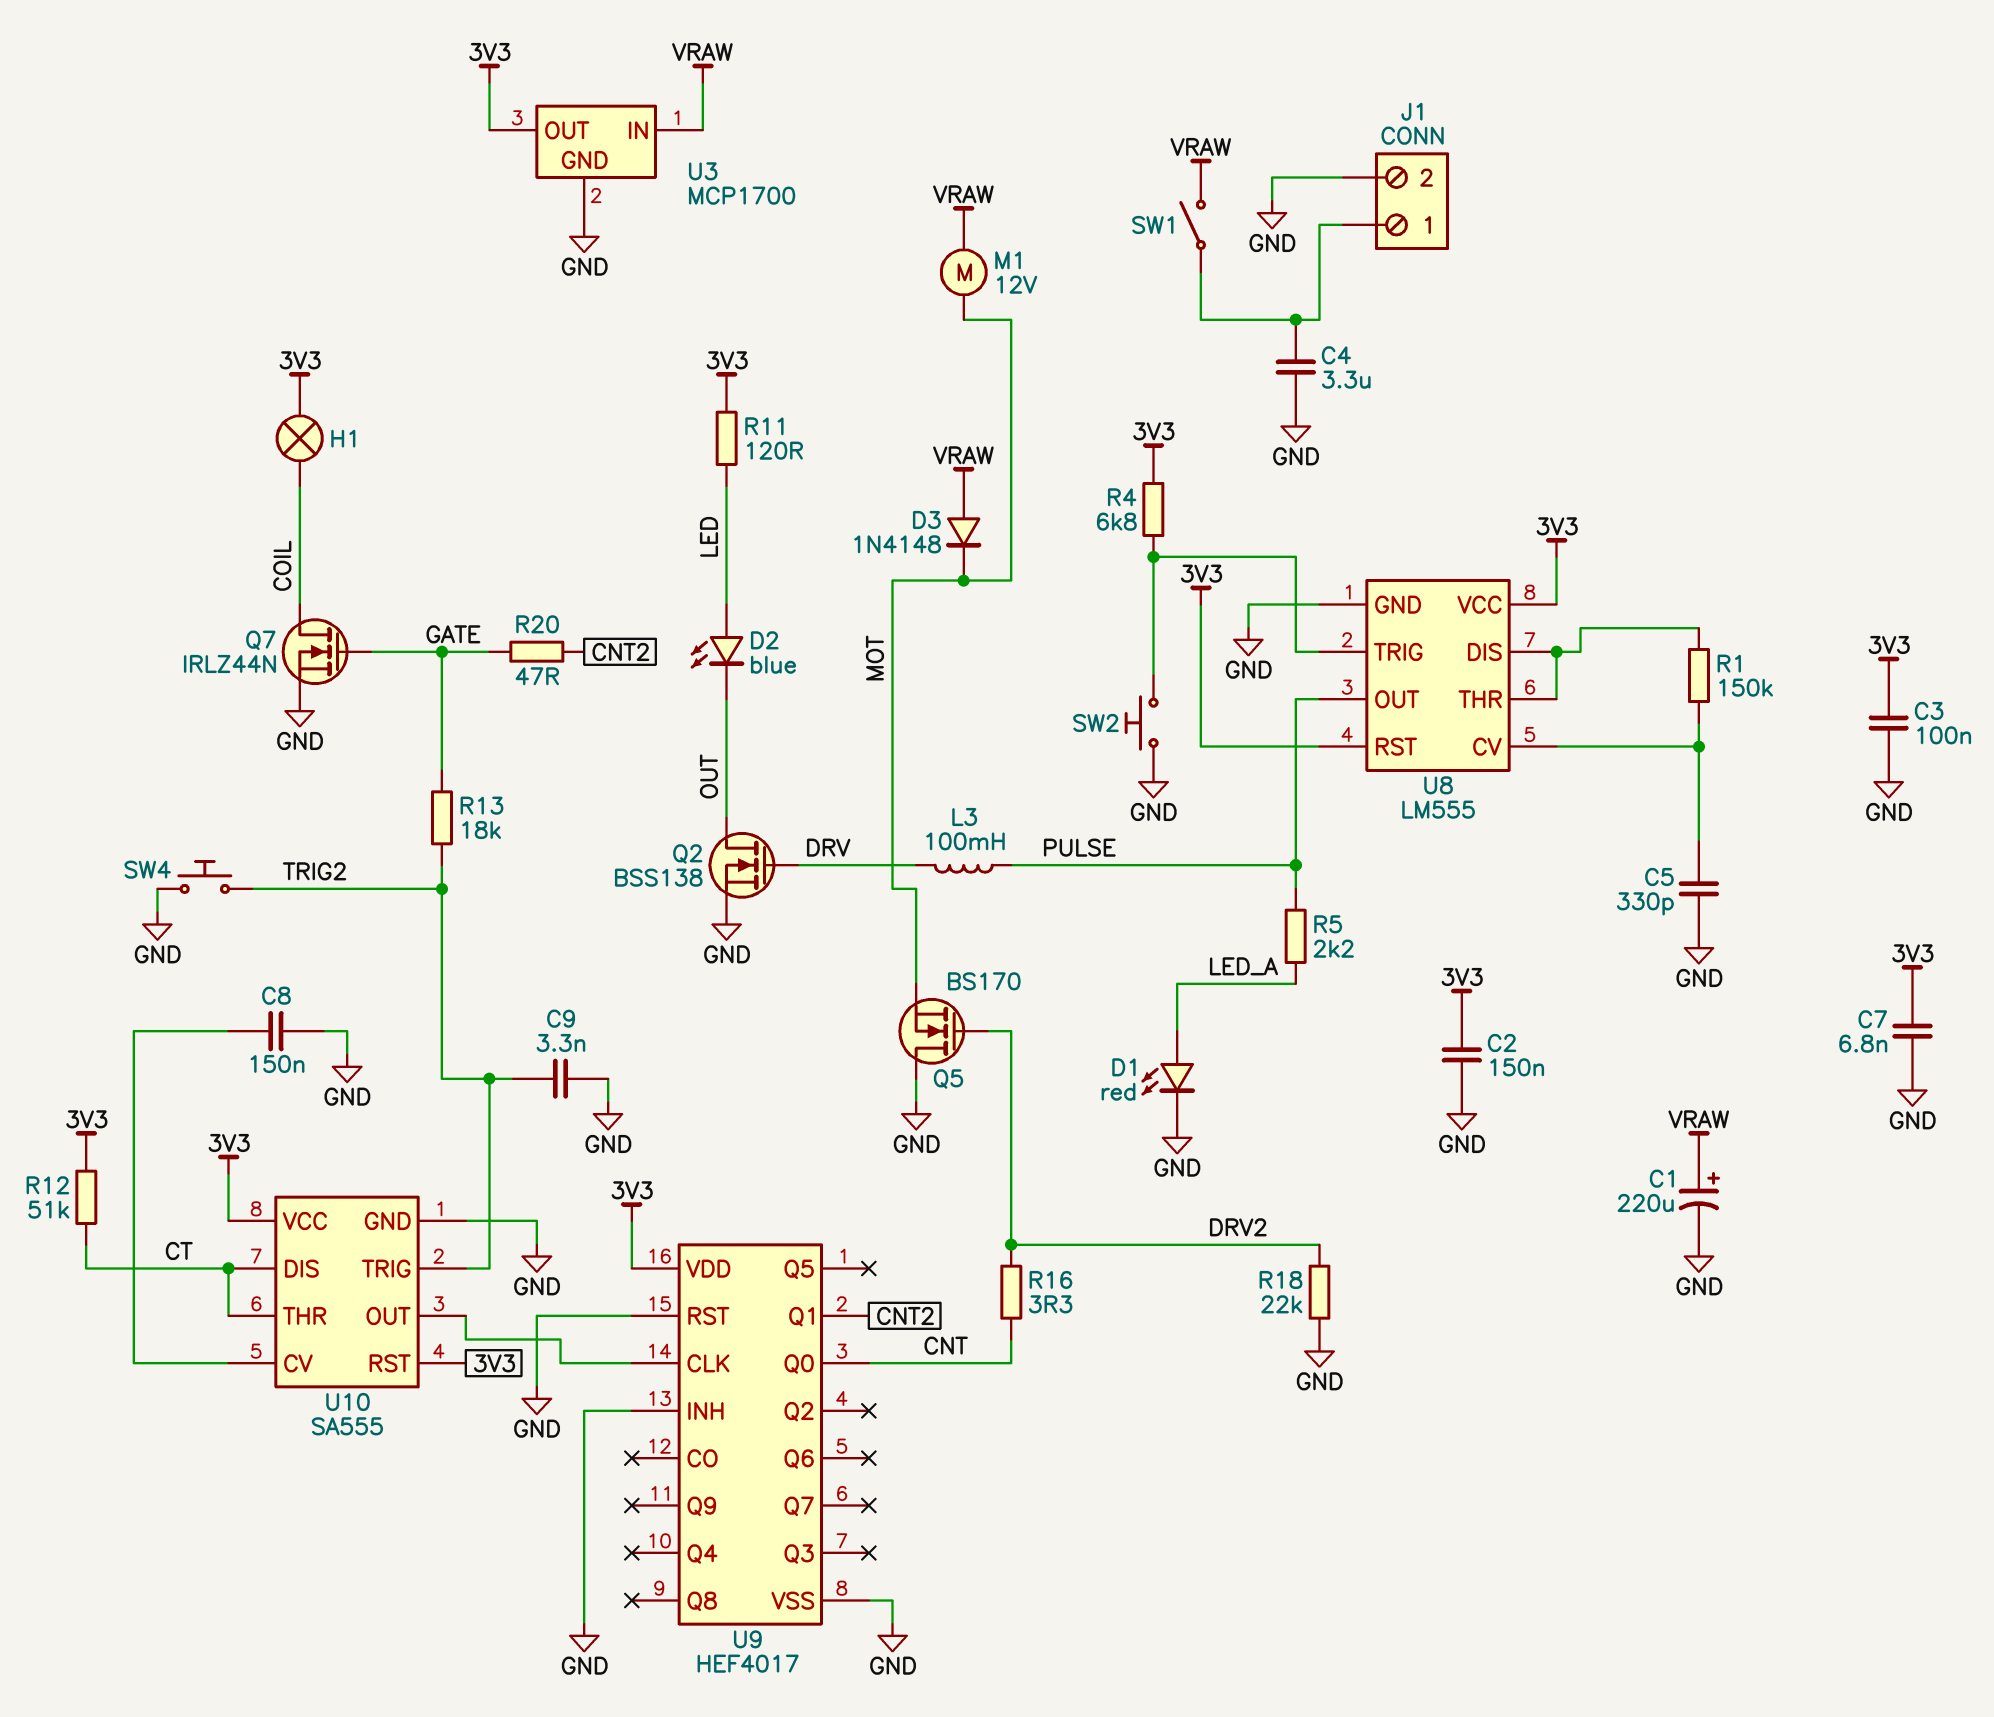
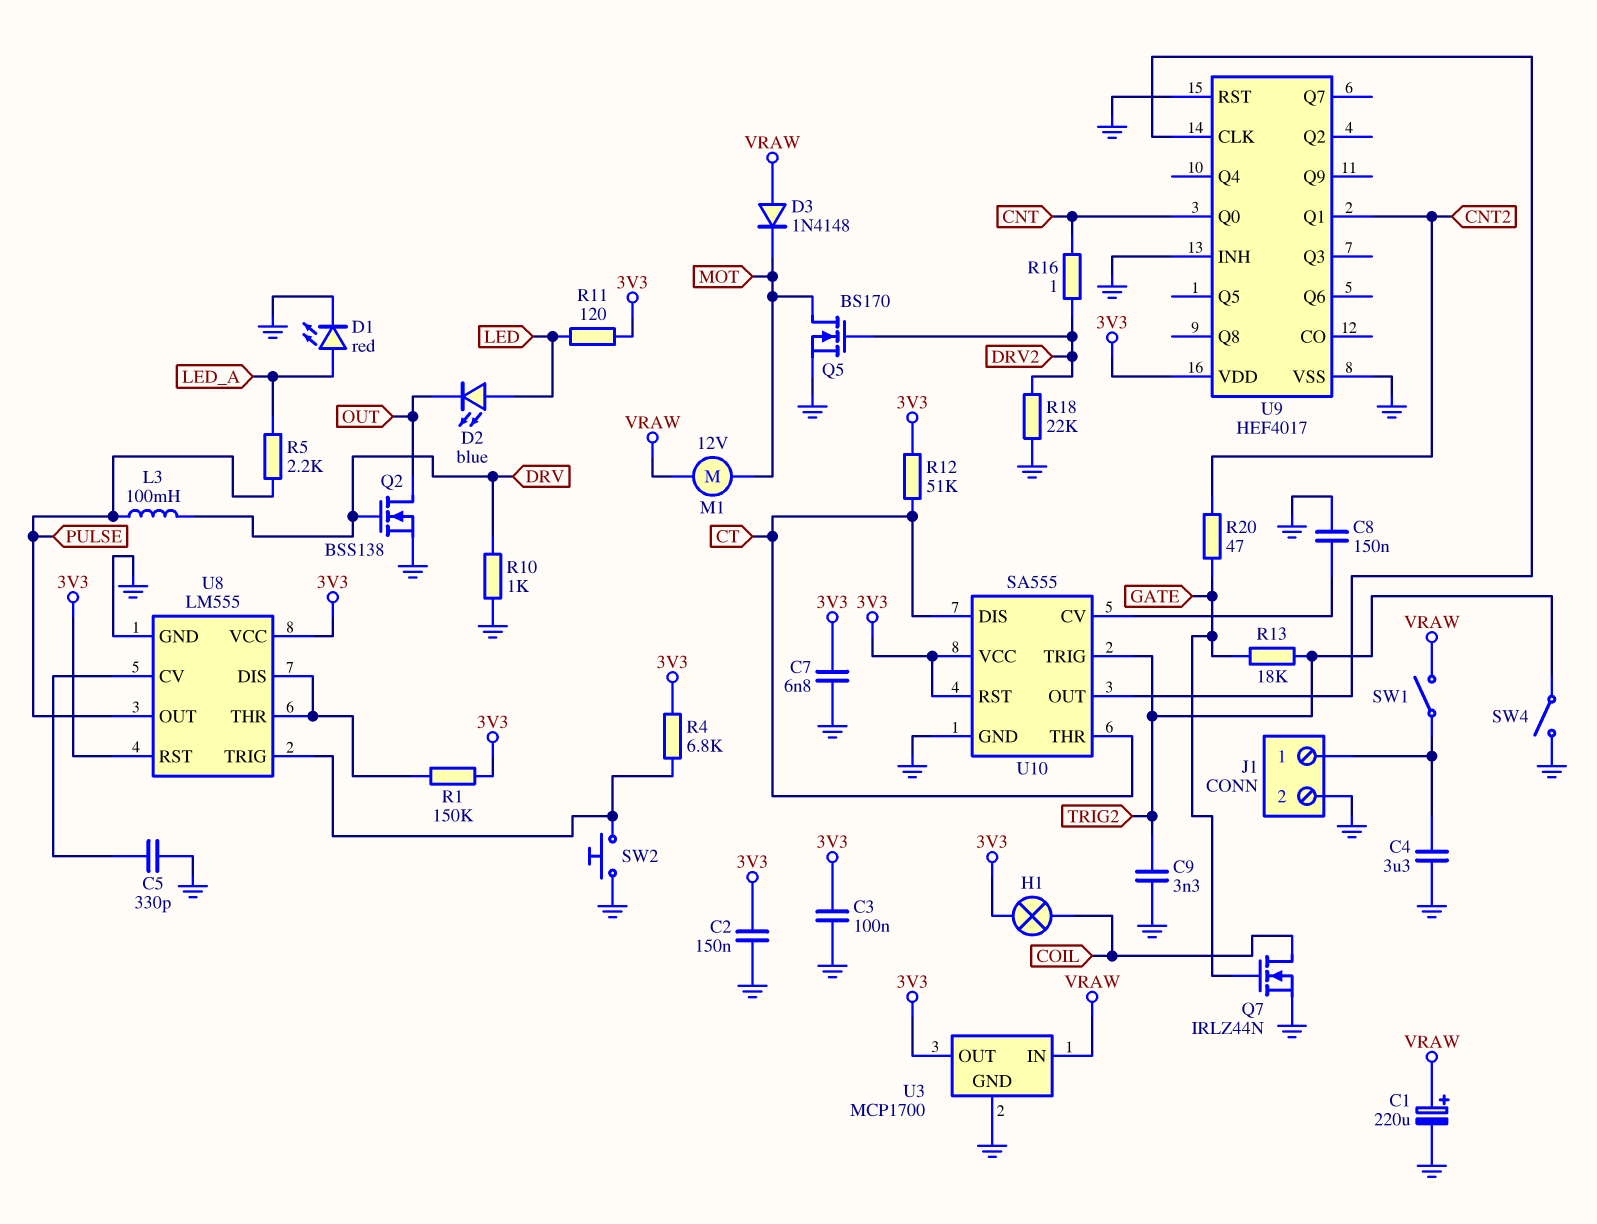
Q5: NMOS BS170 (G DRV2, D GND, S MOT) -> NMOS BS170 (G DRV2, D MOT, S GND)
R1: 150k (U8/CV, U8/DIS) -> 150k (3V3, U8/DIS)
R10: none -> 1k (DRV, GND)
R16: 3.3 (CNT, DRV2) -> 1 (CNT, DRV2)
SW4: button (GND, TRIG2) -> switch (GND, TRIG2)

